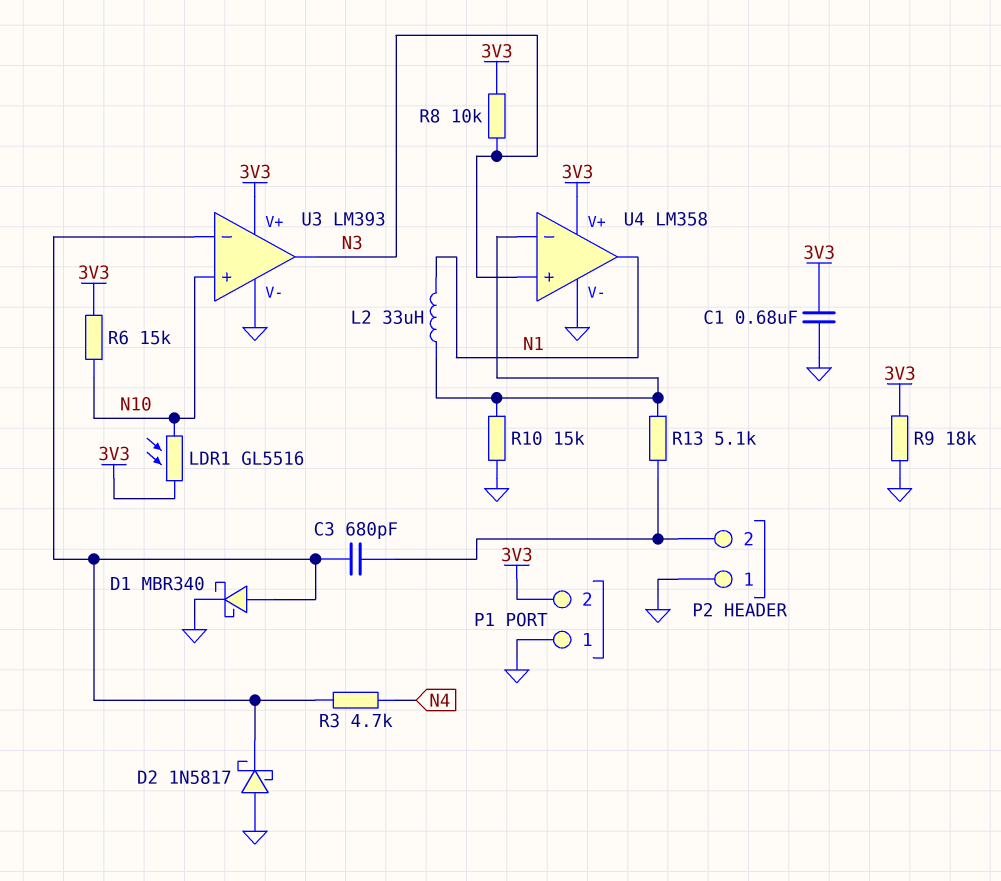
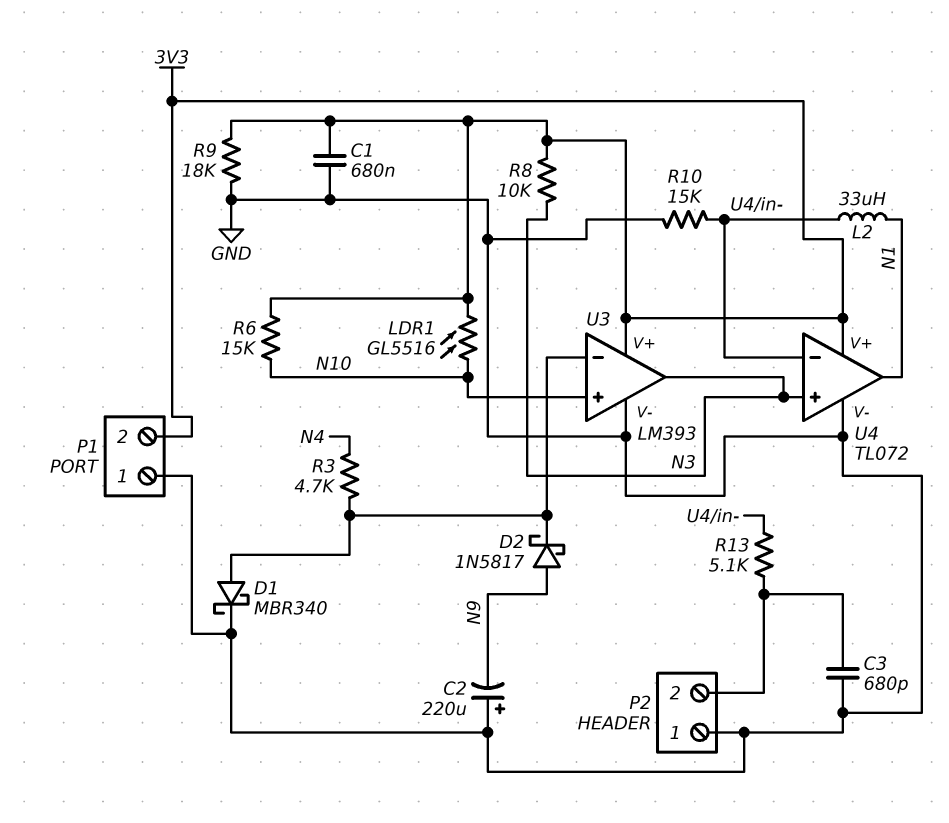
C2: none -> 220uF (plus GND, minus N9)
C3: 680pF (P2/2, U3/in-) -> 680pF (GND, P2/2)
D2: schottky 1N5817 (A GND, K U3/in-) -> schottky 1N5817 (A N9, K U3/in-)
U4: LM358 -> TL072

